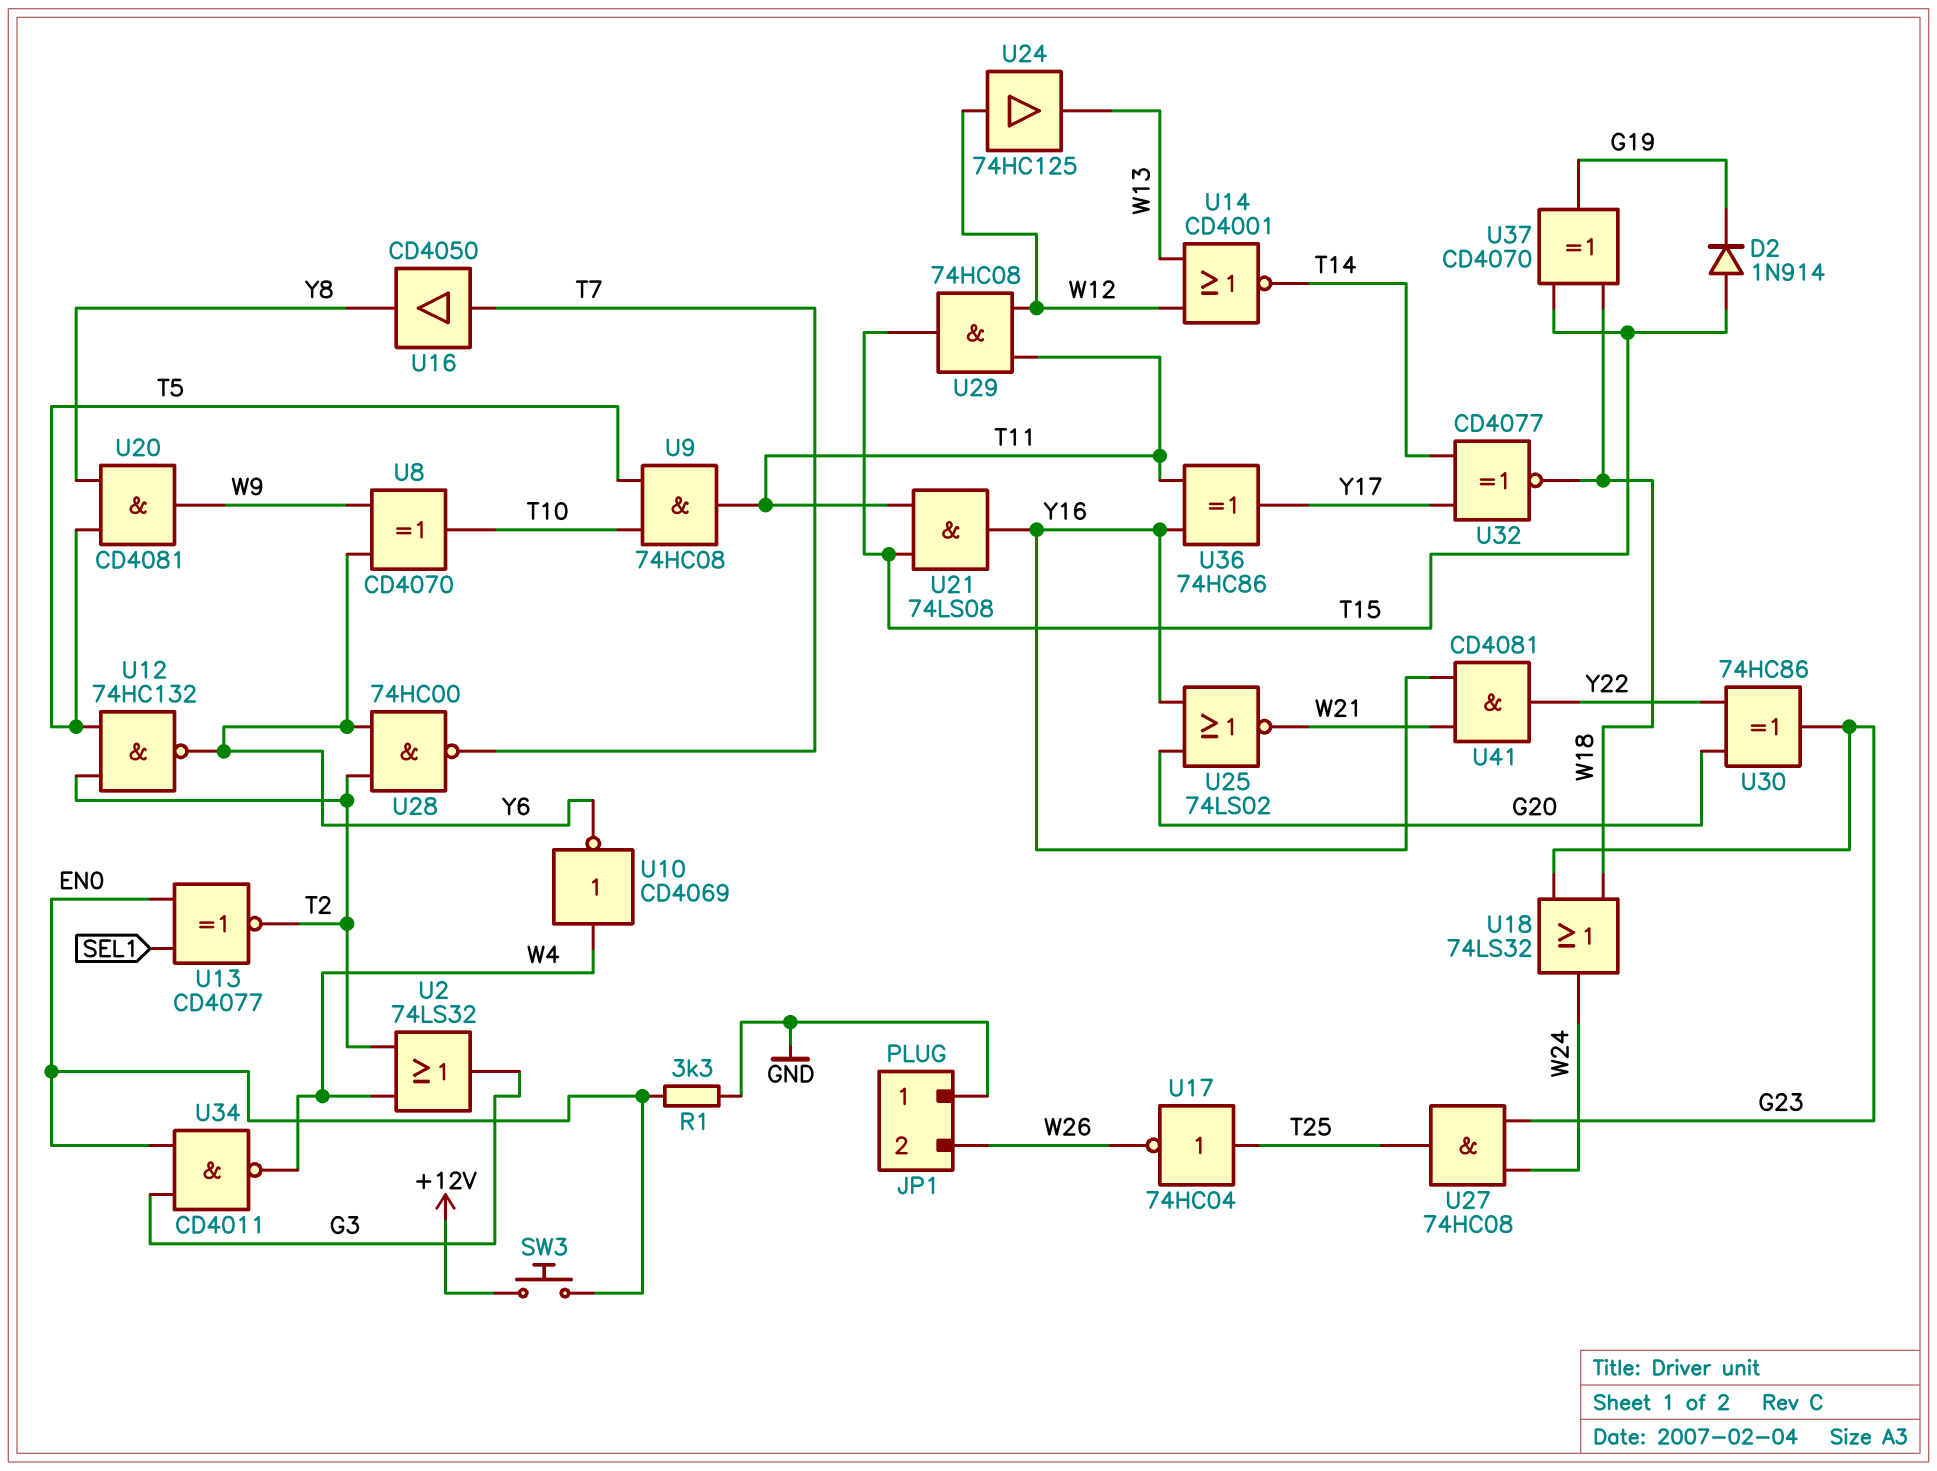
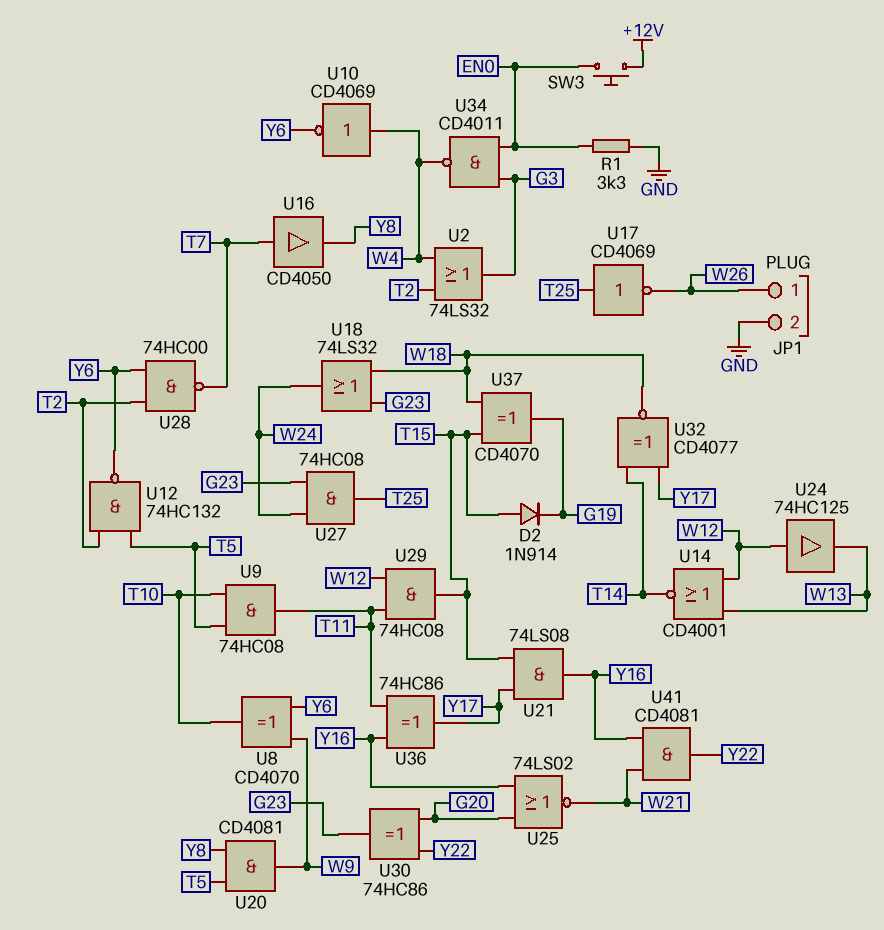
JP1 pin 1: GND -> W26
JP1 pin 2: W26 -> GND
U13: XNOR CD4077 (in EN0, in SEL1, out T2) -> none
U17: NOT 74HC04 (in T25, out W26) -> NOT CD4069 (in T25, out W26)
U21: AND 74LS08 (in T11, in T15, out Y16) -> AND 74LS08 (in T15, in Y17, out Y16)

